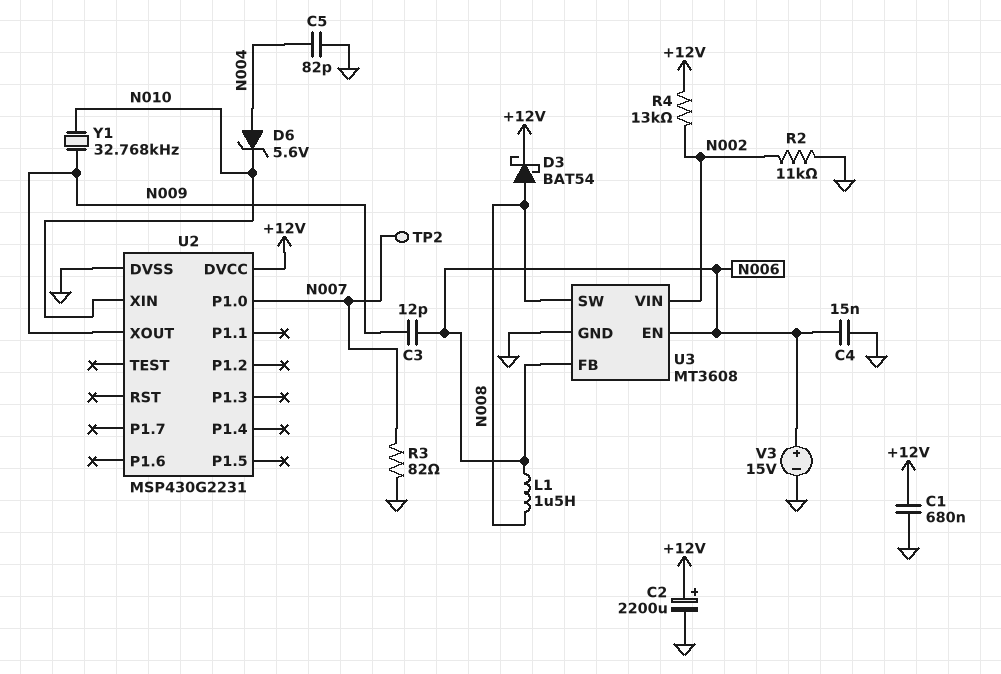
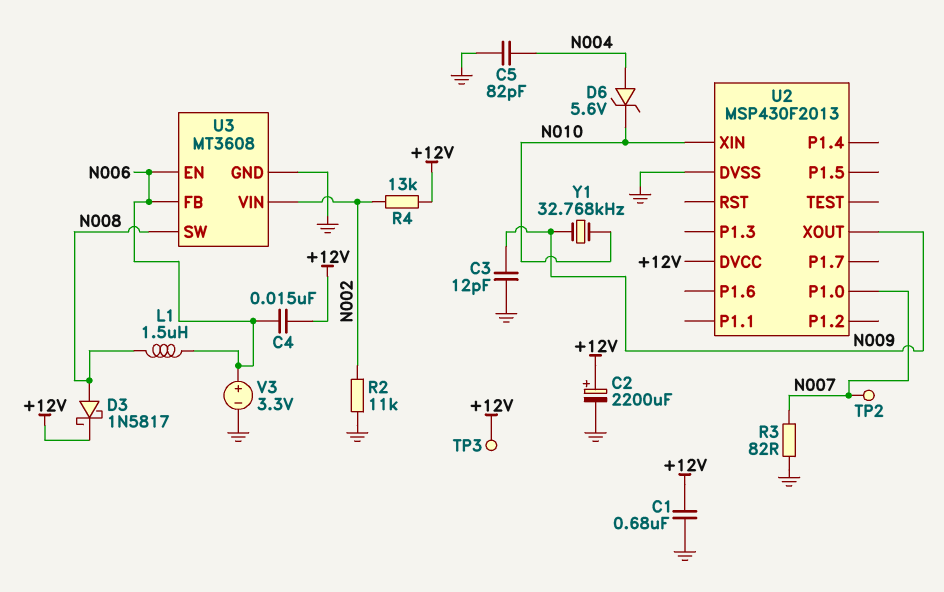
C3: 12pF (N006, N009) -> 12pF (GND, N009)
C4: 15nF (GND, N006) -> 15nF (+12V, N006)
D3: schottky BAT54 (A N008, K +12V) -> schottky 1N5817 (A N008, K +12V)
TP3: none -> test point (+12V)
U2: MSP430G2231 -> MSP430F2013
V3: 15V (plus N006, minus GND) -> 3.3V (plus N006, minus GND)

